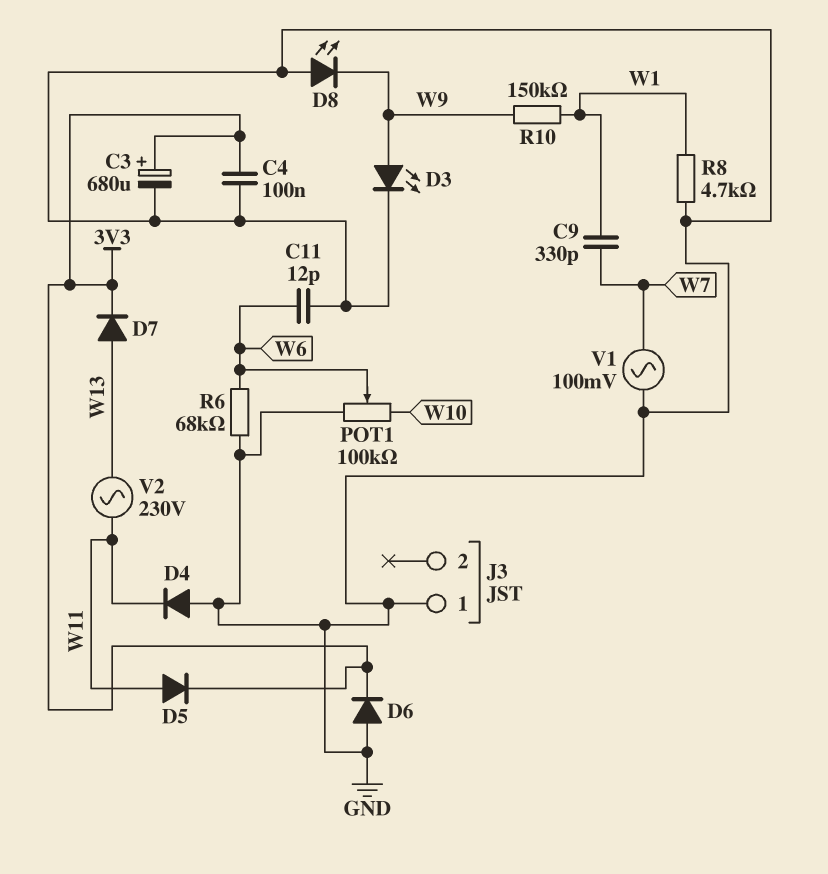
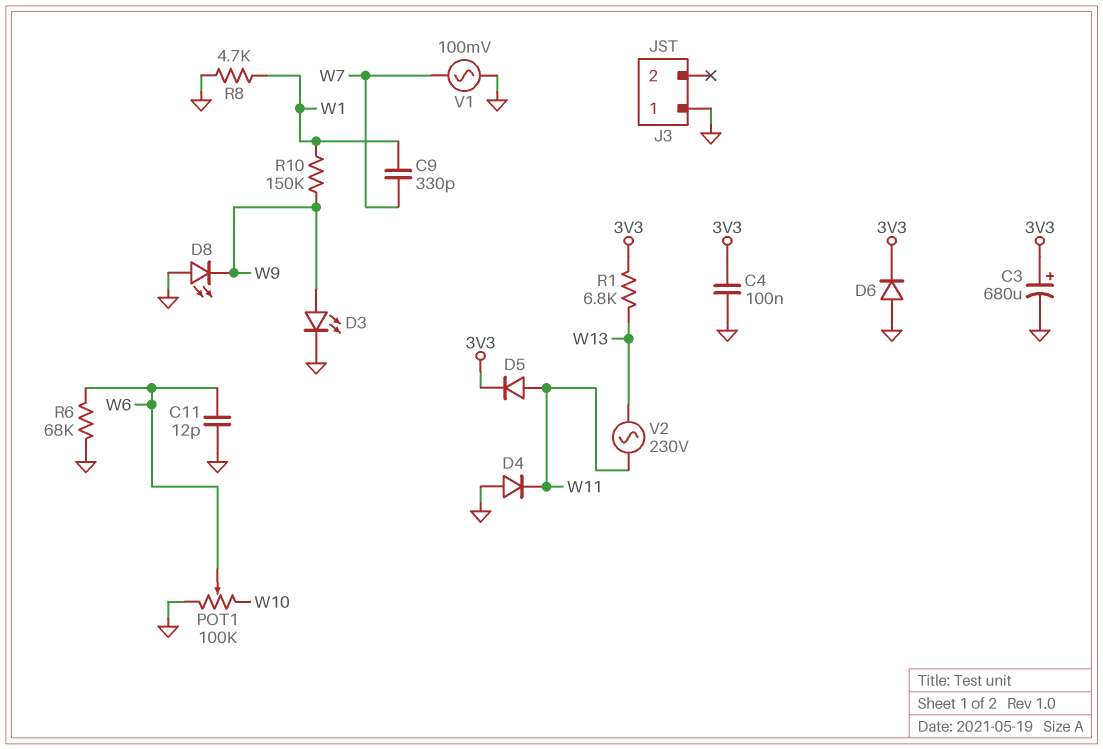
D7: diode (A W13, K 3V3) -> none
R1: none -> 6.8k (3V3, W13)

